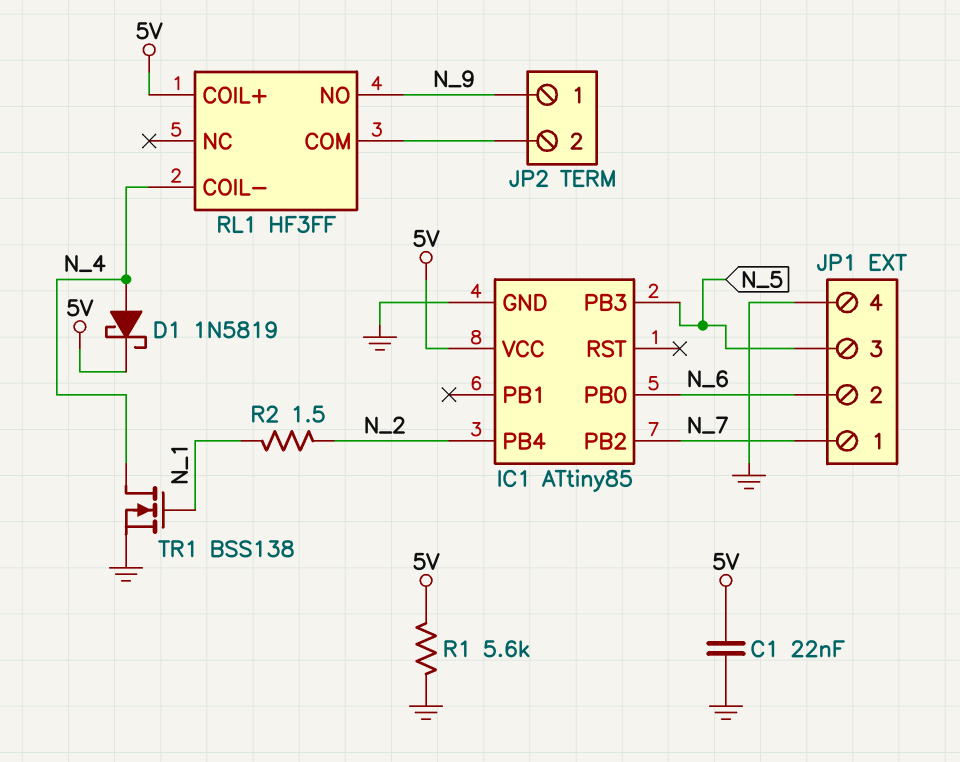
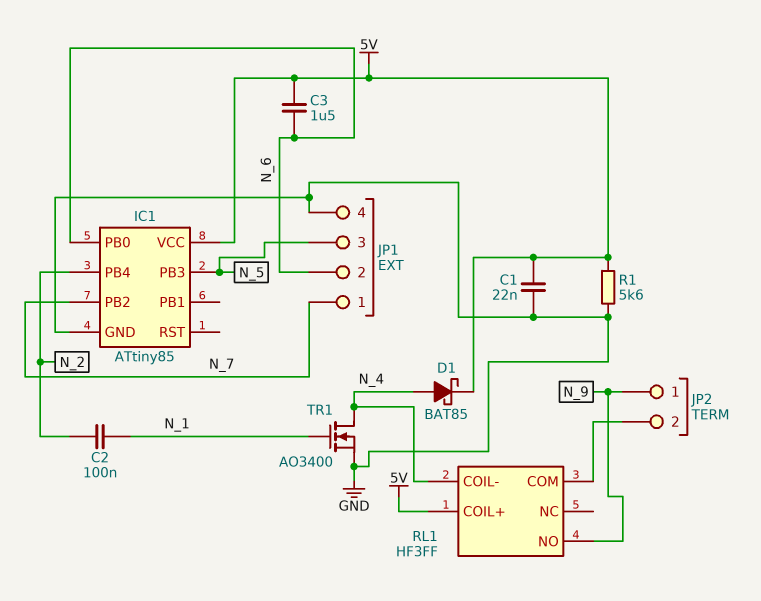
C2: none -> 100nF (N_1, N_2)
C3: none -> 1.5uF (5V, N_6)
D1: schottky 1N5819 (A N_4, K 5V) -> schottky BAT85 (A N_4, K 5V)
R2: 1.5 (N_1, N_2) -> none
TR1: NMOS BSS138 (G N_1, D N_4, S GND) -> NMOS AO3400 (G N_1, D N_4, S GND)

